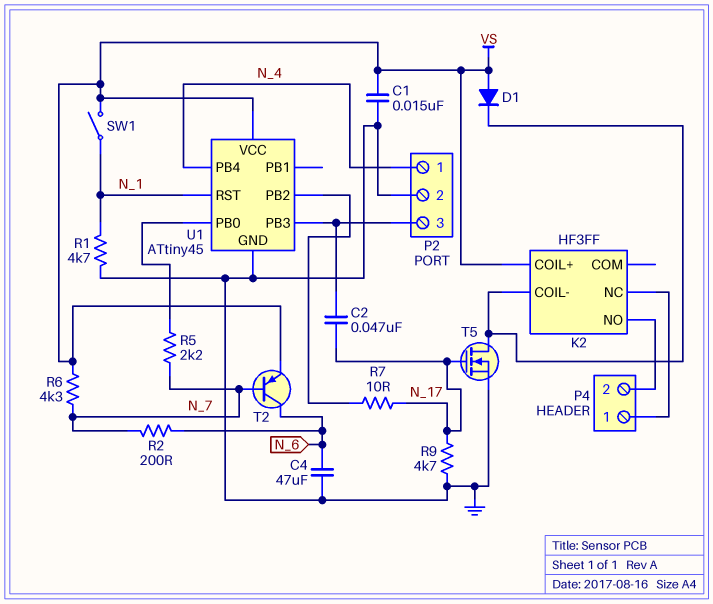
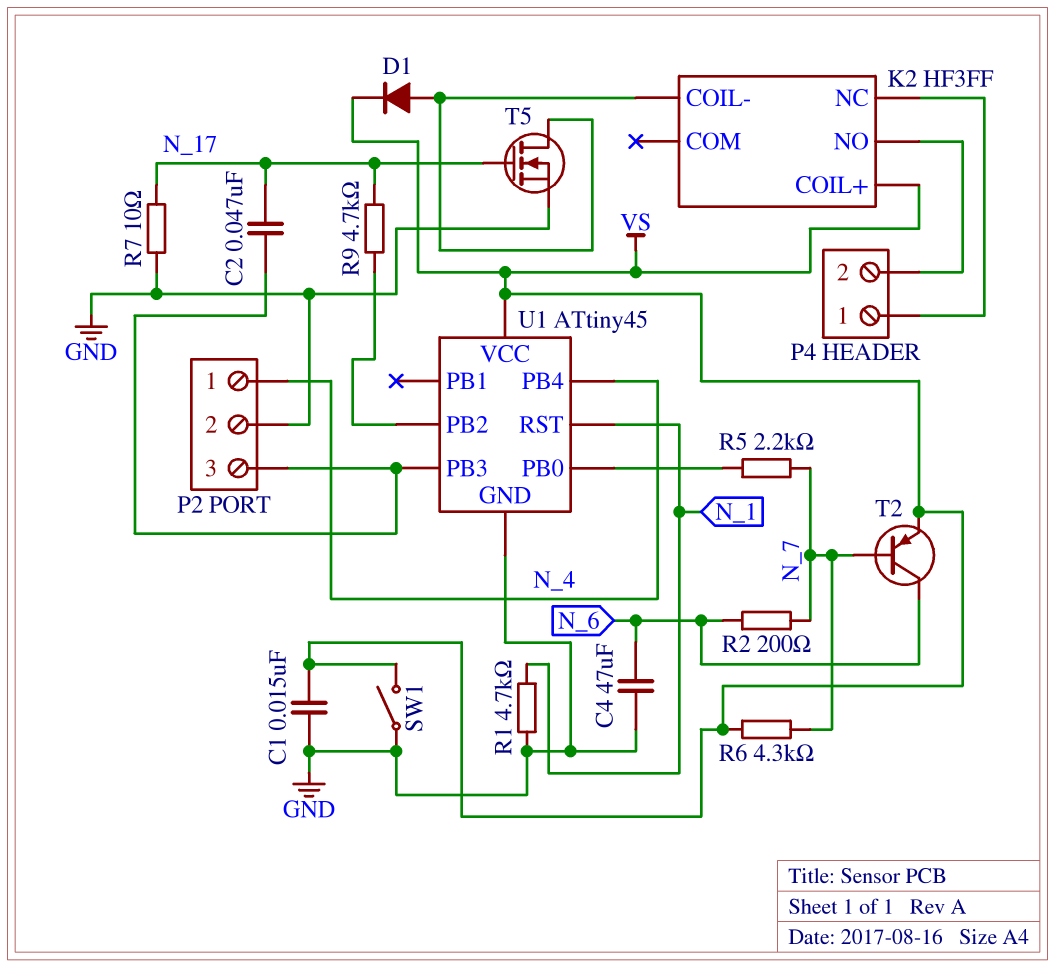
D1: diode (A VS, K K2/COIL-) -> diode (A K2/COIL-, K VS)
R7: 10 (N_17, U1/PB2) -> 10 (GND, N_17)
R9: 4.7k (GND, N_17) -> 4.7k (N_17, U1/PB2)
SW1: switch (N_1, VS) -> switch (GND, VS)

